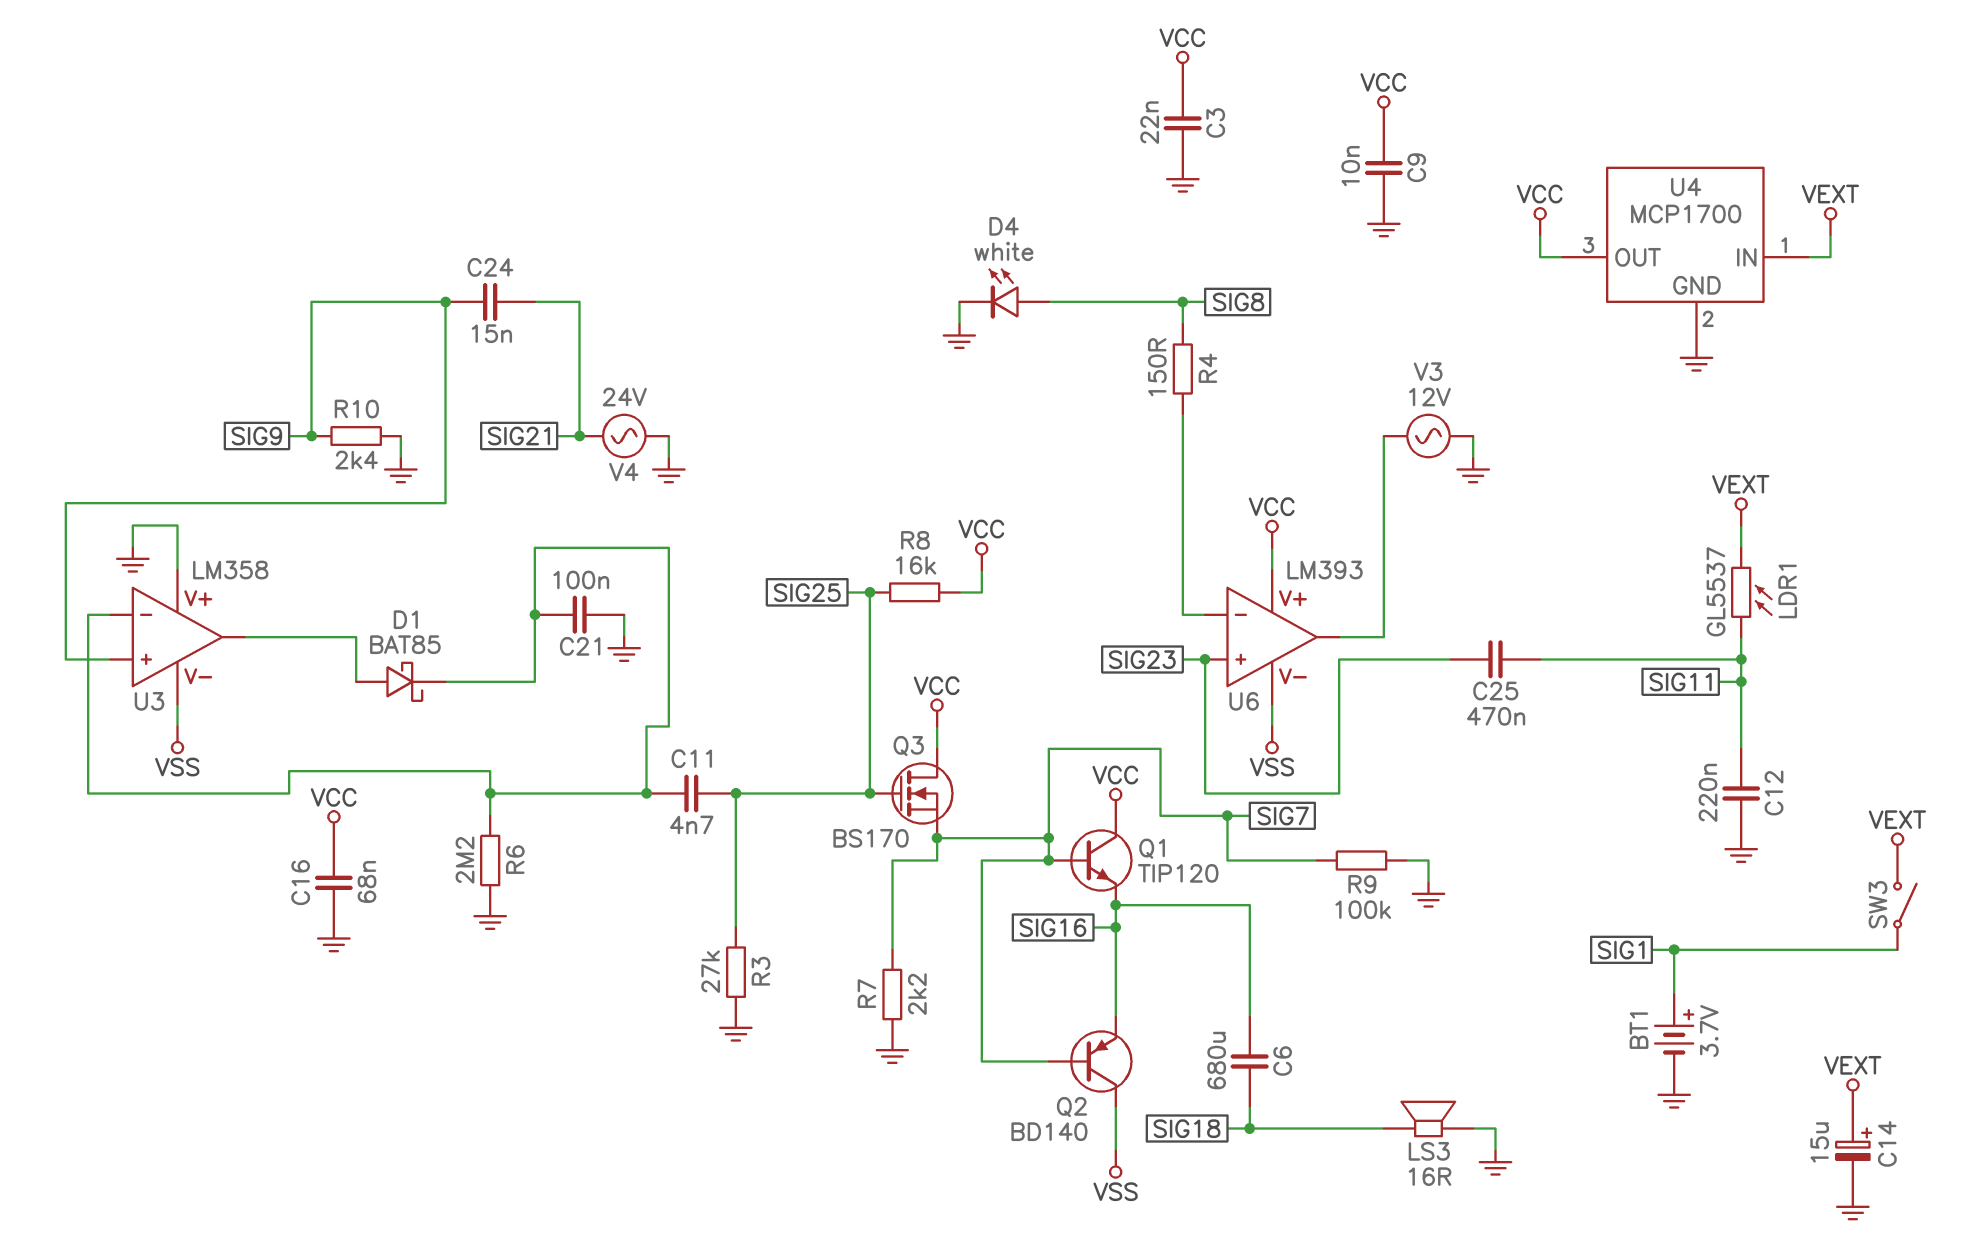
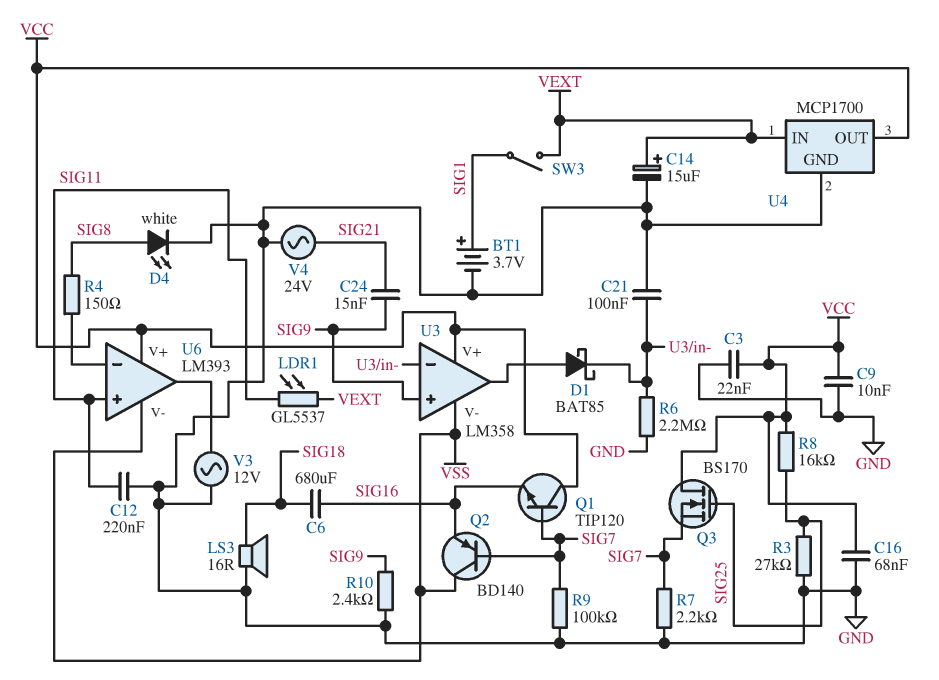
C11: 4.7nF (SIG25, U3/in-) -> none
C25: 470nF (SIG11, SIG23) -> none
U3 pin V+: GND -> VCC
U6 pin in+: SIG23 -> SIG11

